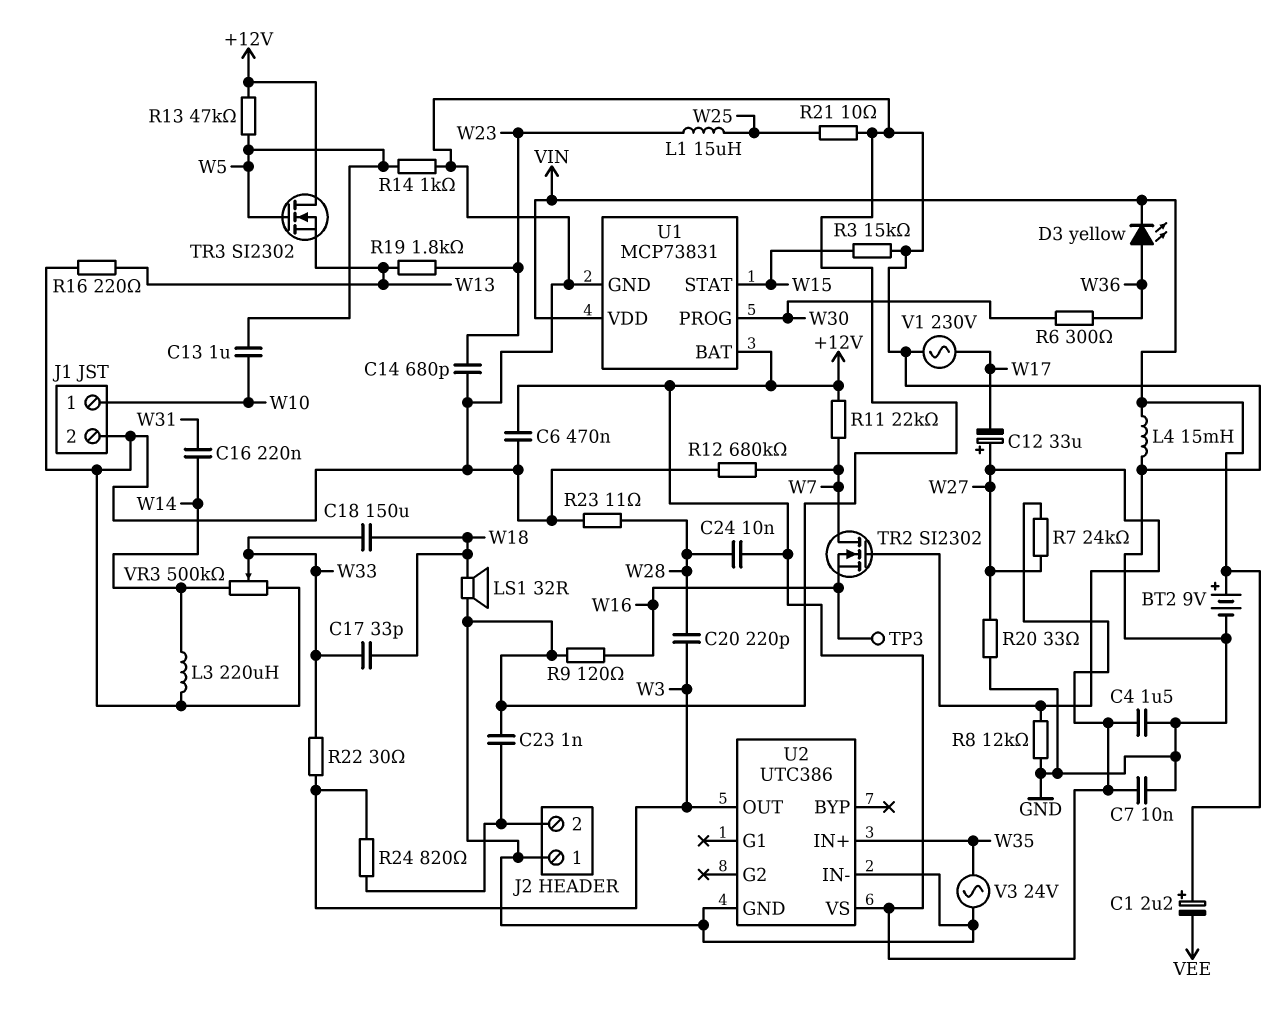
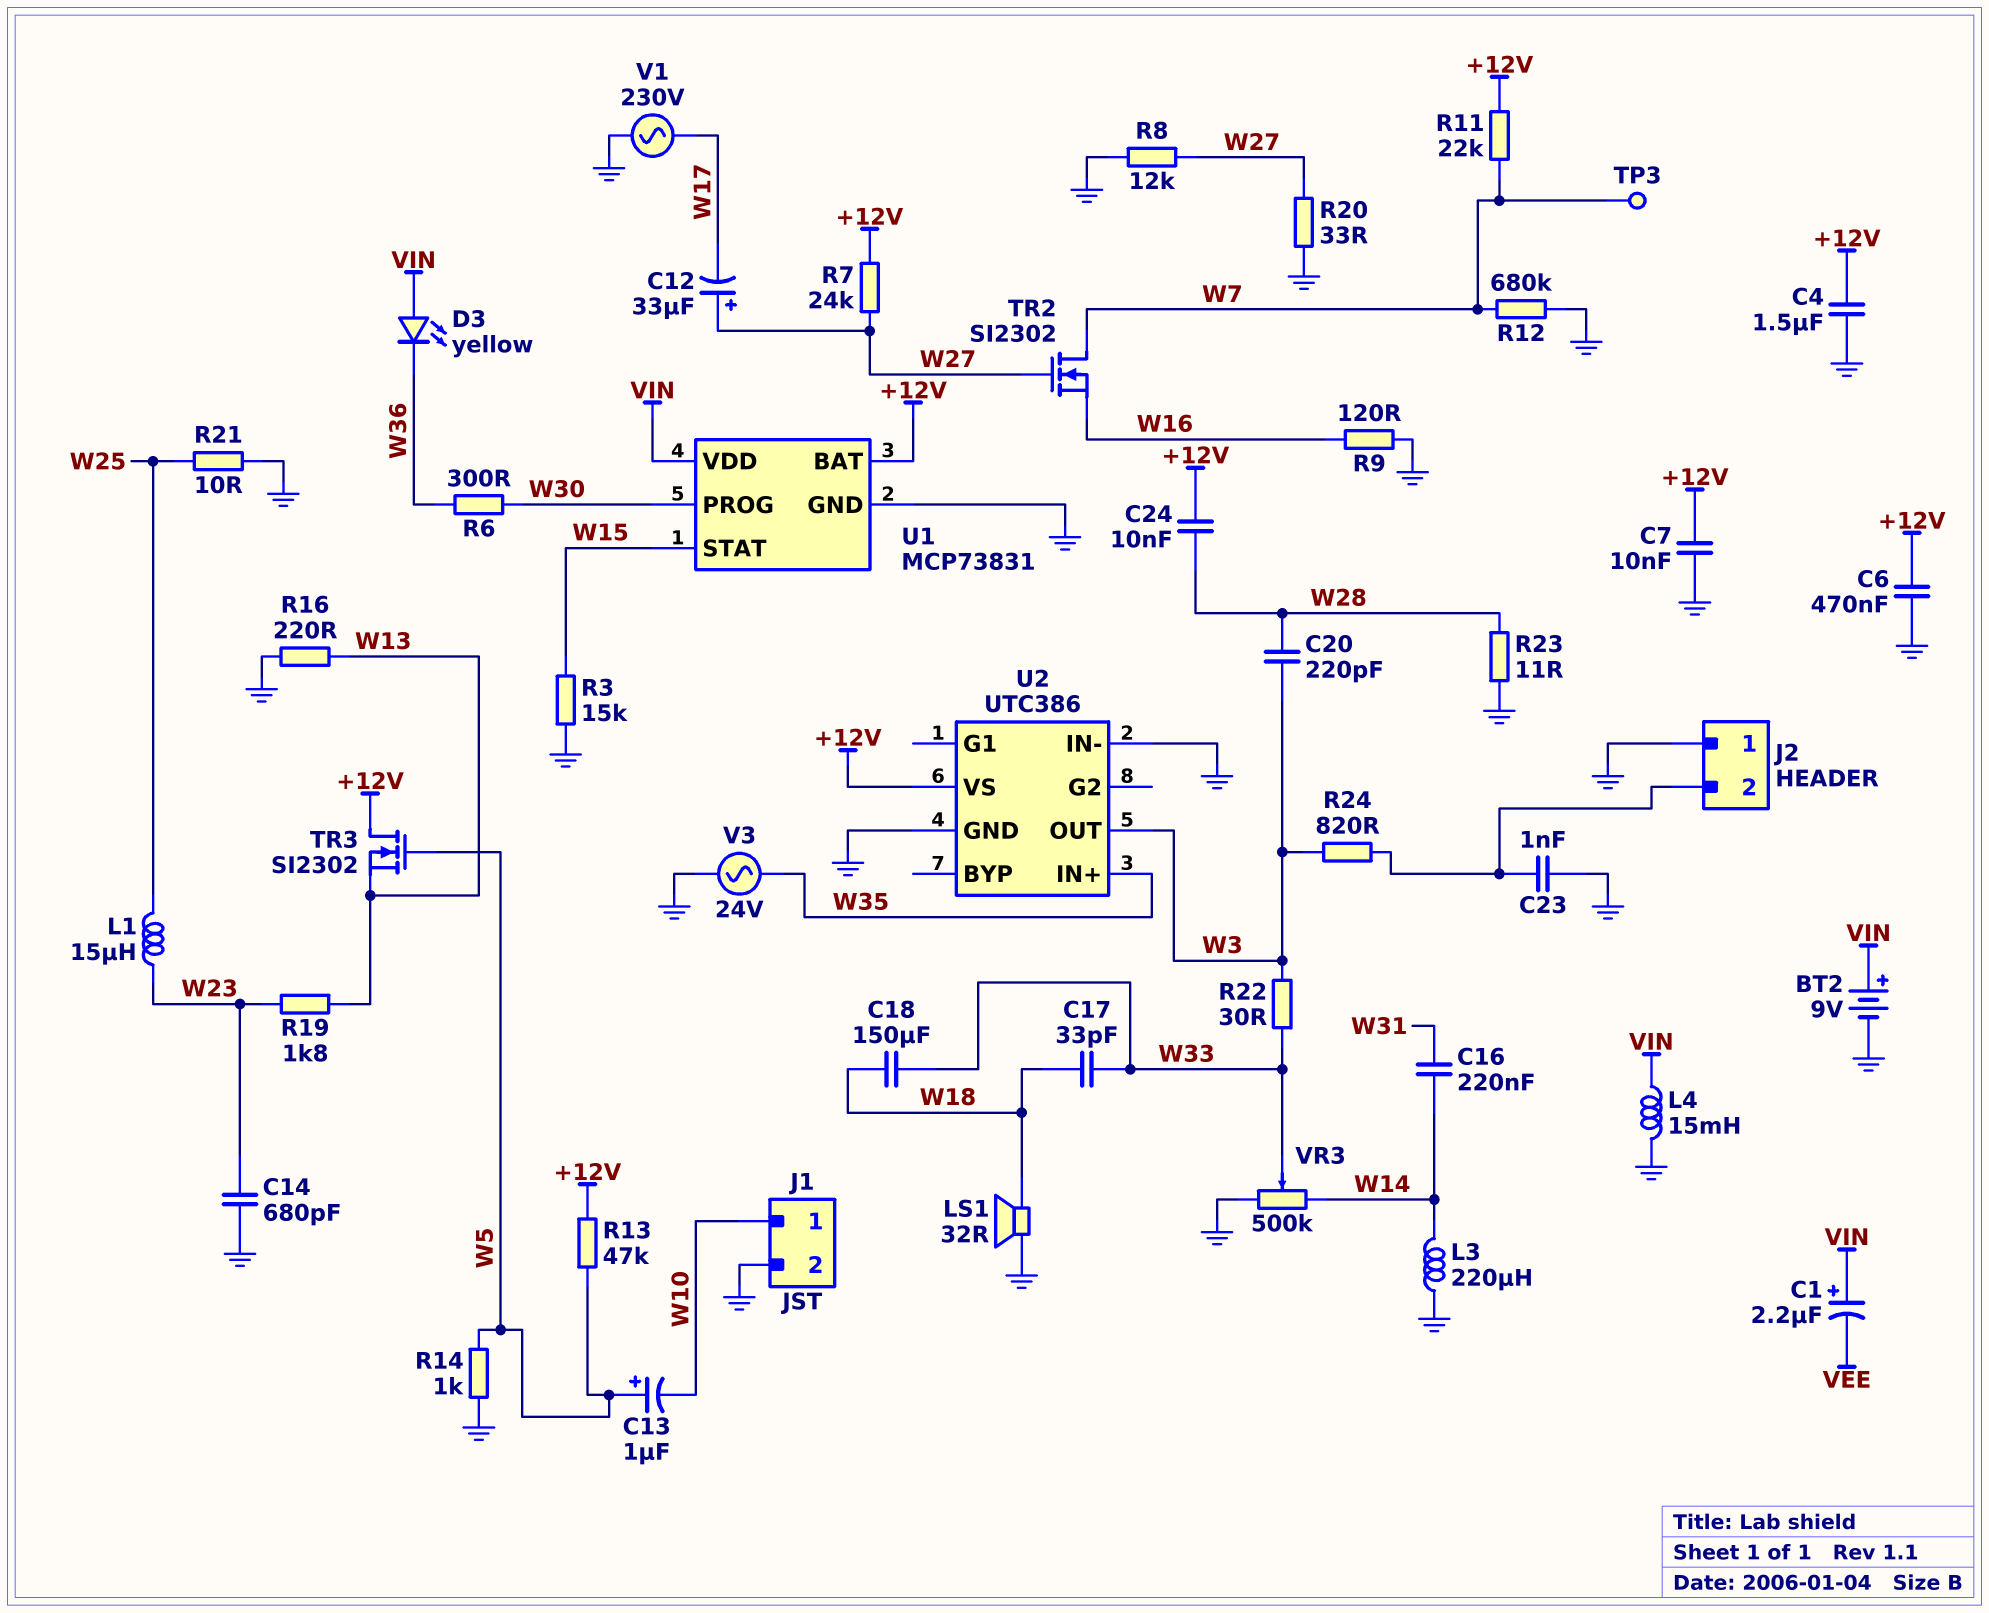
C13: 1uF (W5, W10) -> 1uF (plus W5, minus W10)
D3: LED yellow (A W36, K VIN) -> LED yellow (A VIN, K W36)
TP3: test point (W16) -> test point (W7)

